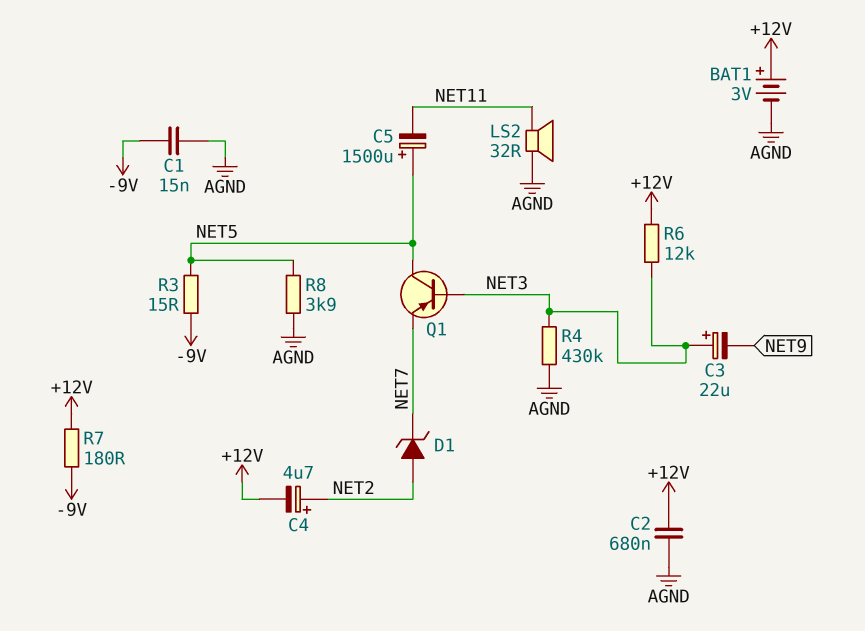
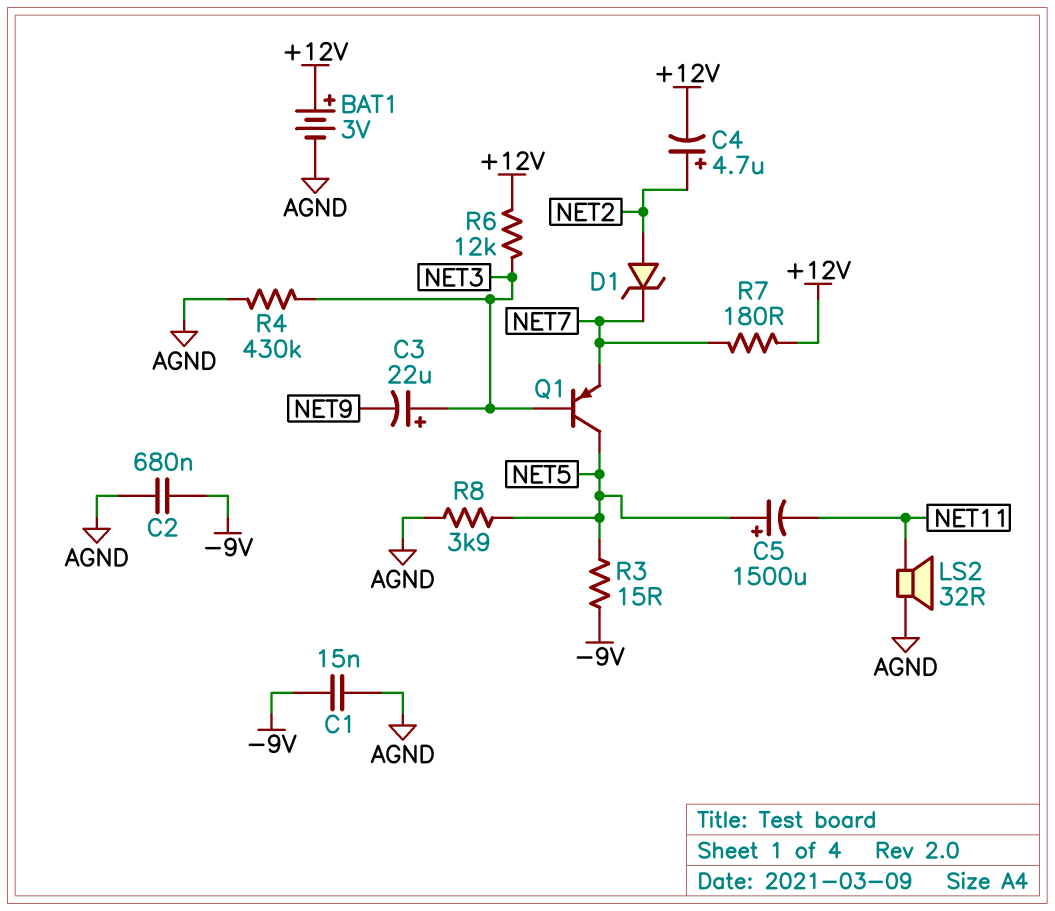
C2: 680nF (+12V, AGND) -> 680nF (-9V, AGND)
R7: 180 (+12V, -9V) -> 180 (+12V, NET7)

